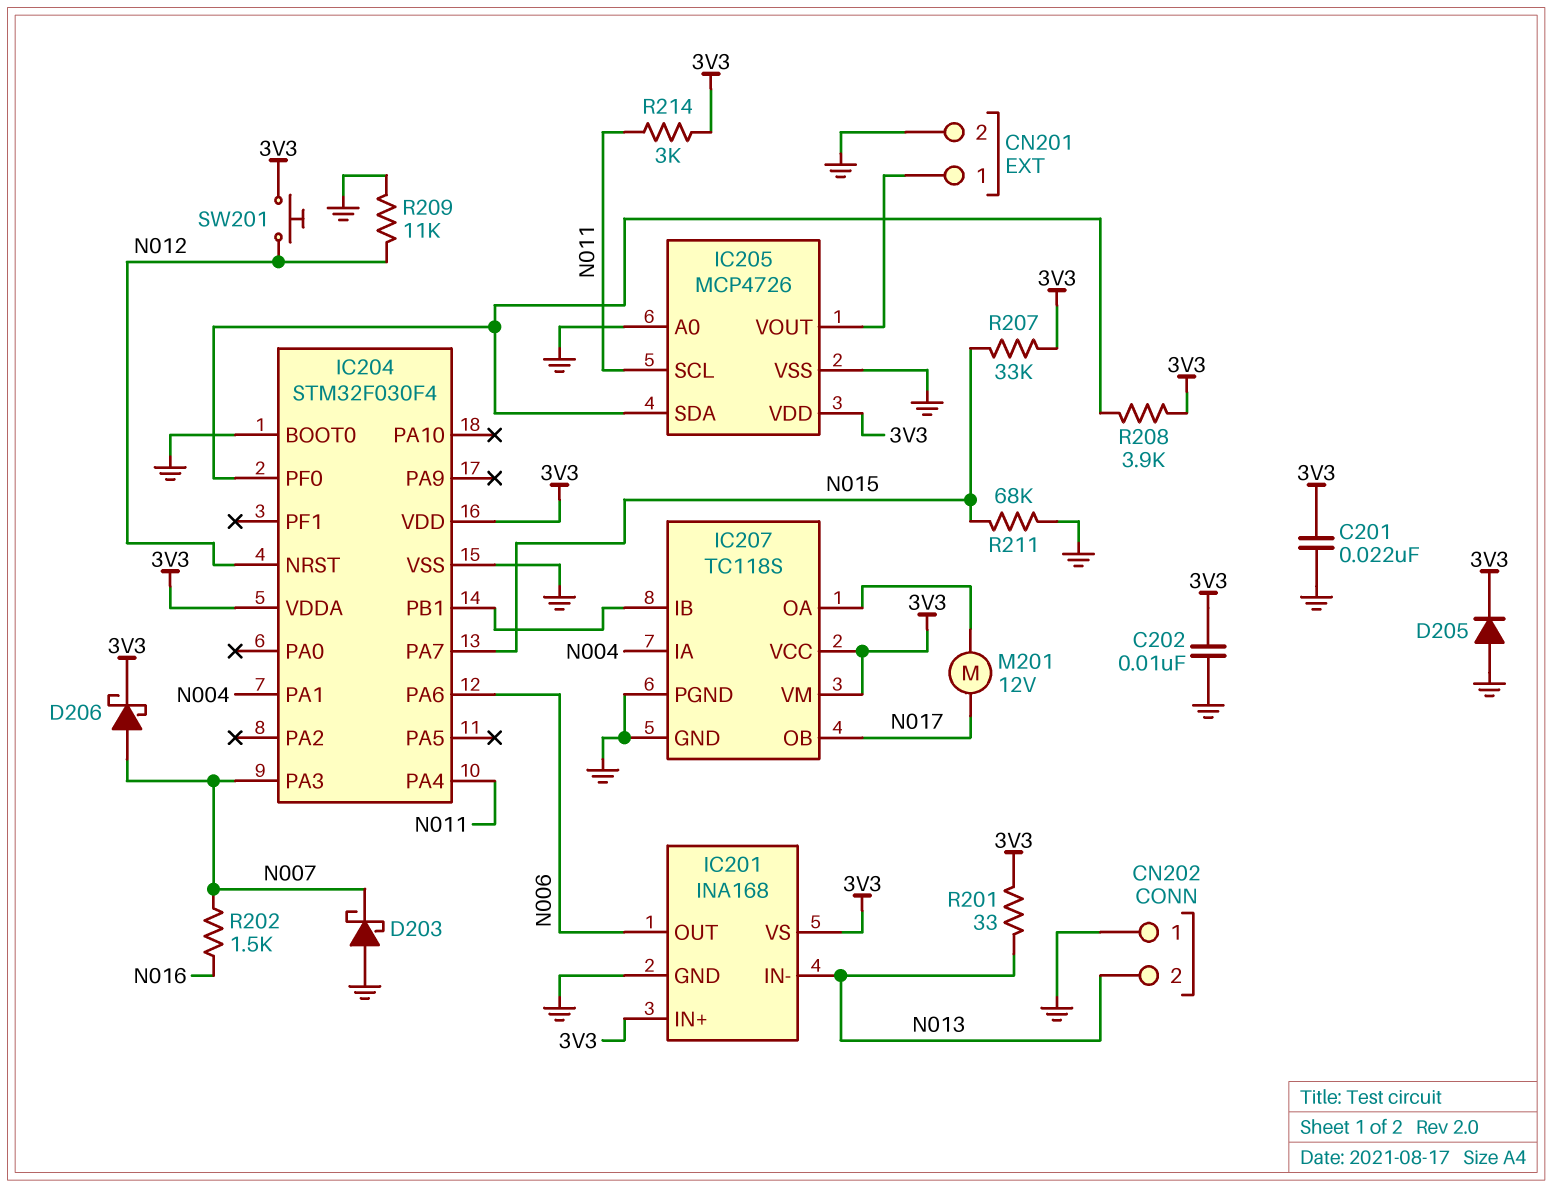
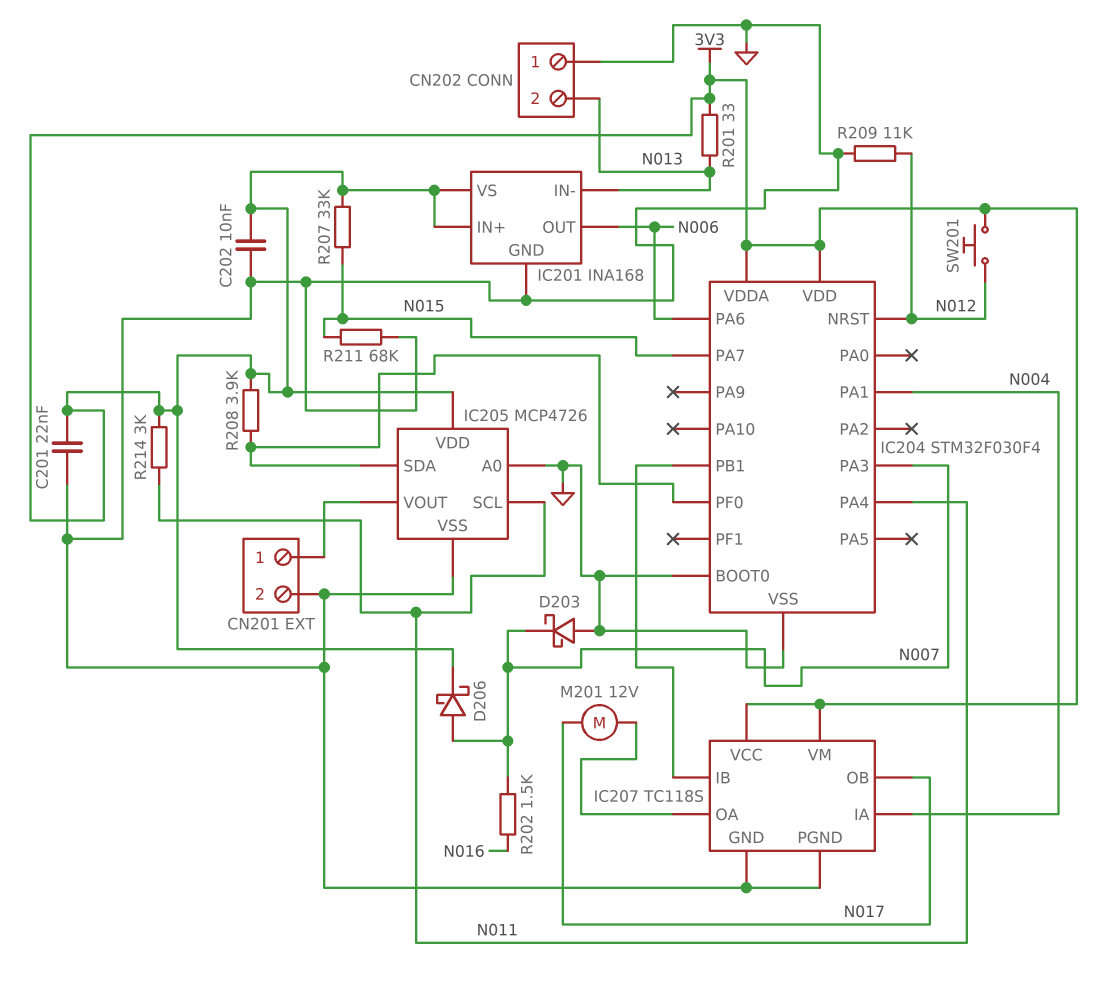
D205: diode (A GND, K 3V3) -> none

